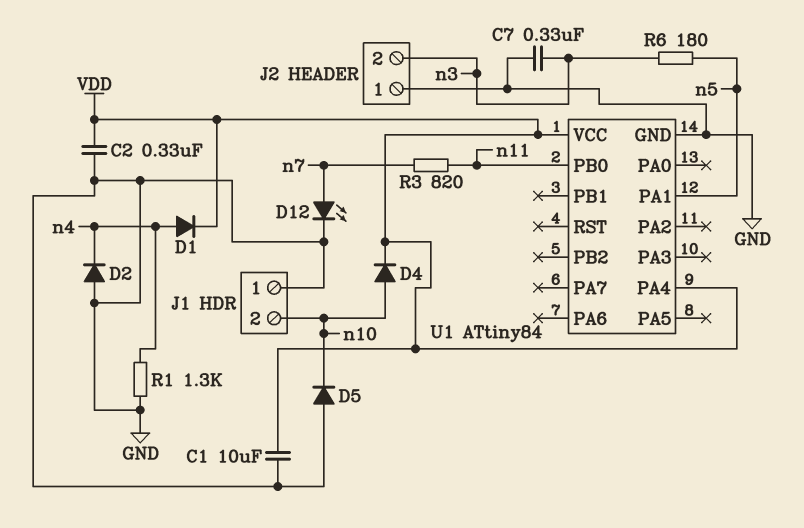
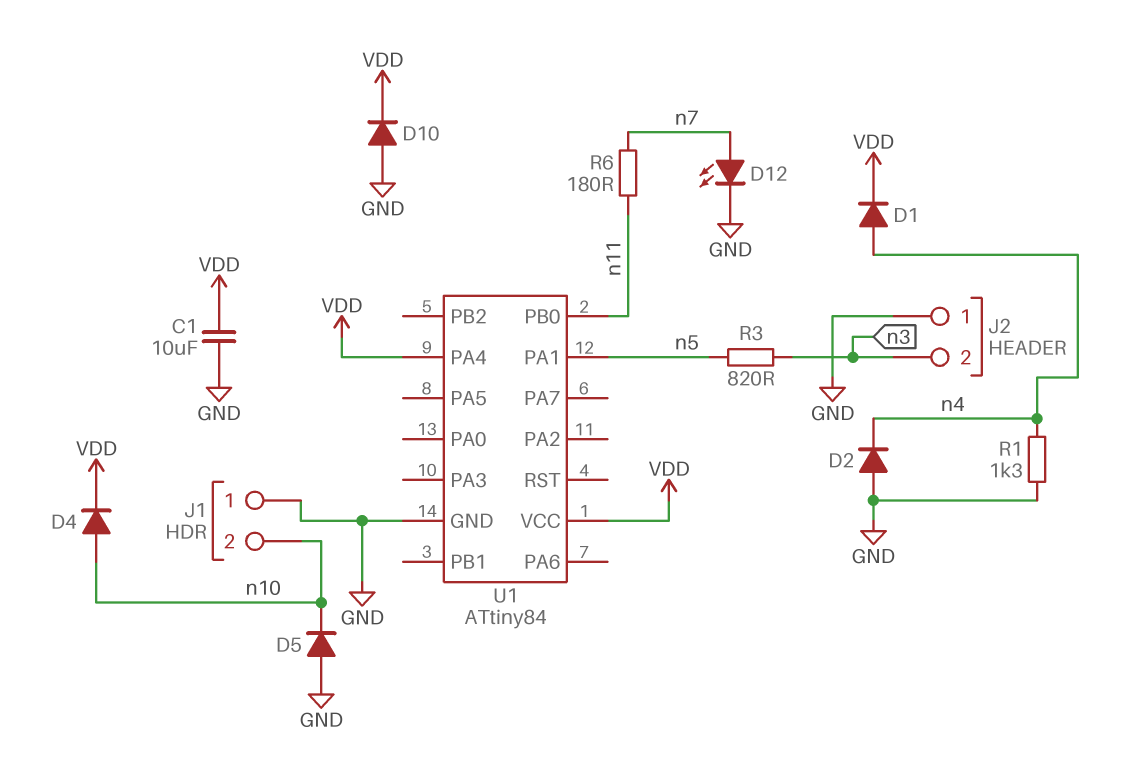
C2: 330nF (GND, VDD) -> none
C7: 330nF (GND, n3) -> none
D10: none -> diode (A GND, K VDD)
R3: 820 (n7, n11) -> 820 (n3, n5)
R6: 180 (n3, n5) -> 180 (n7, n11)

